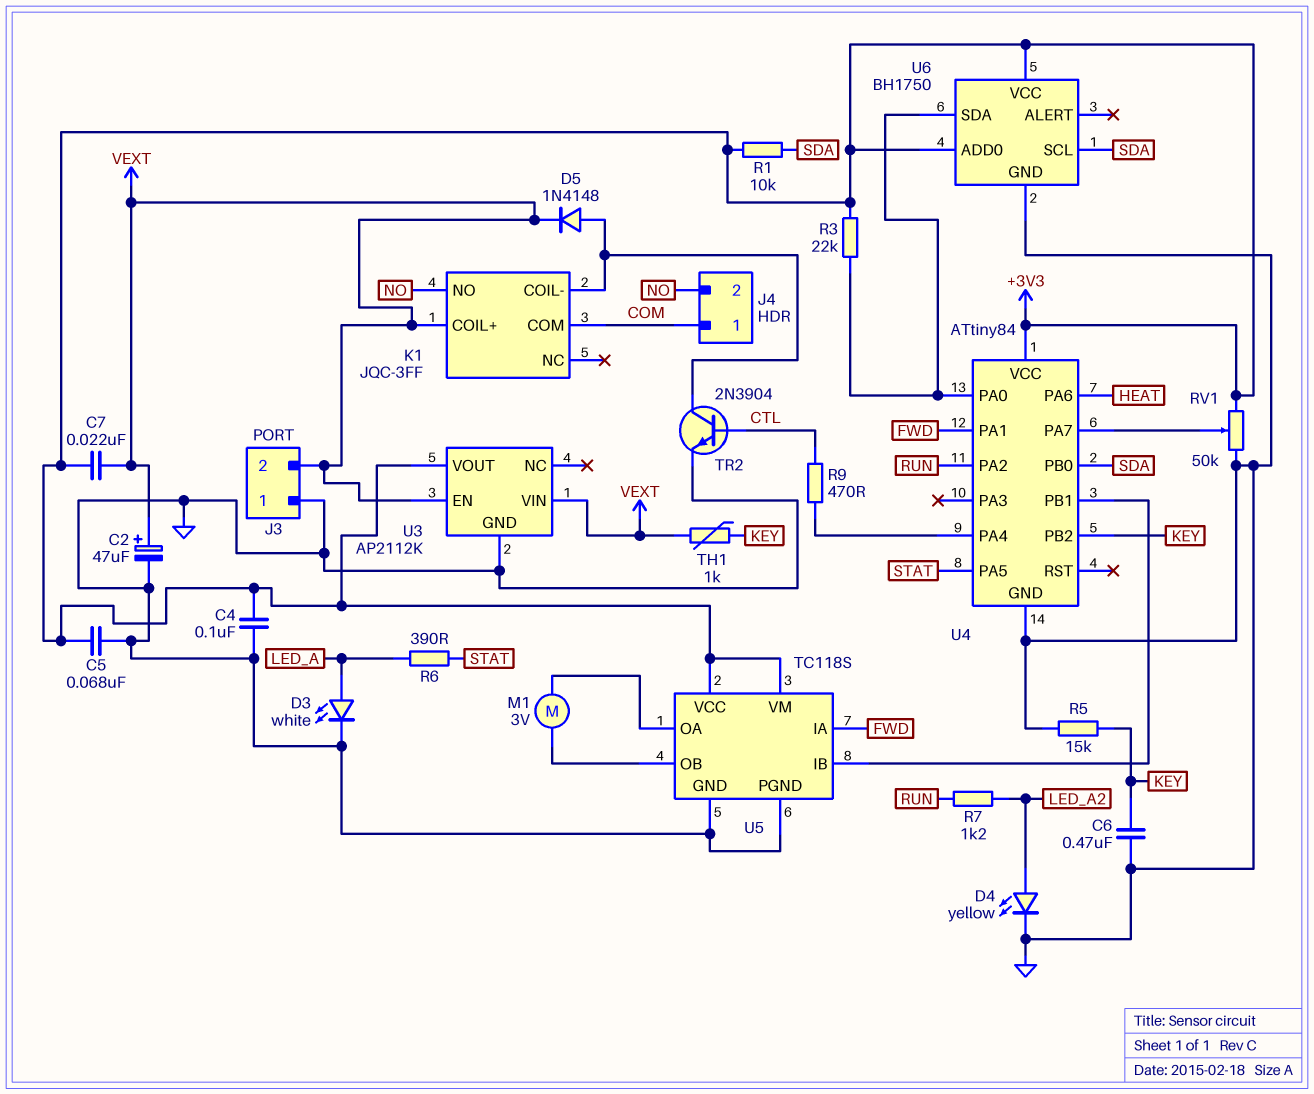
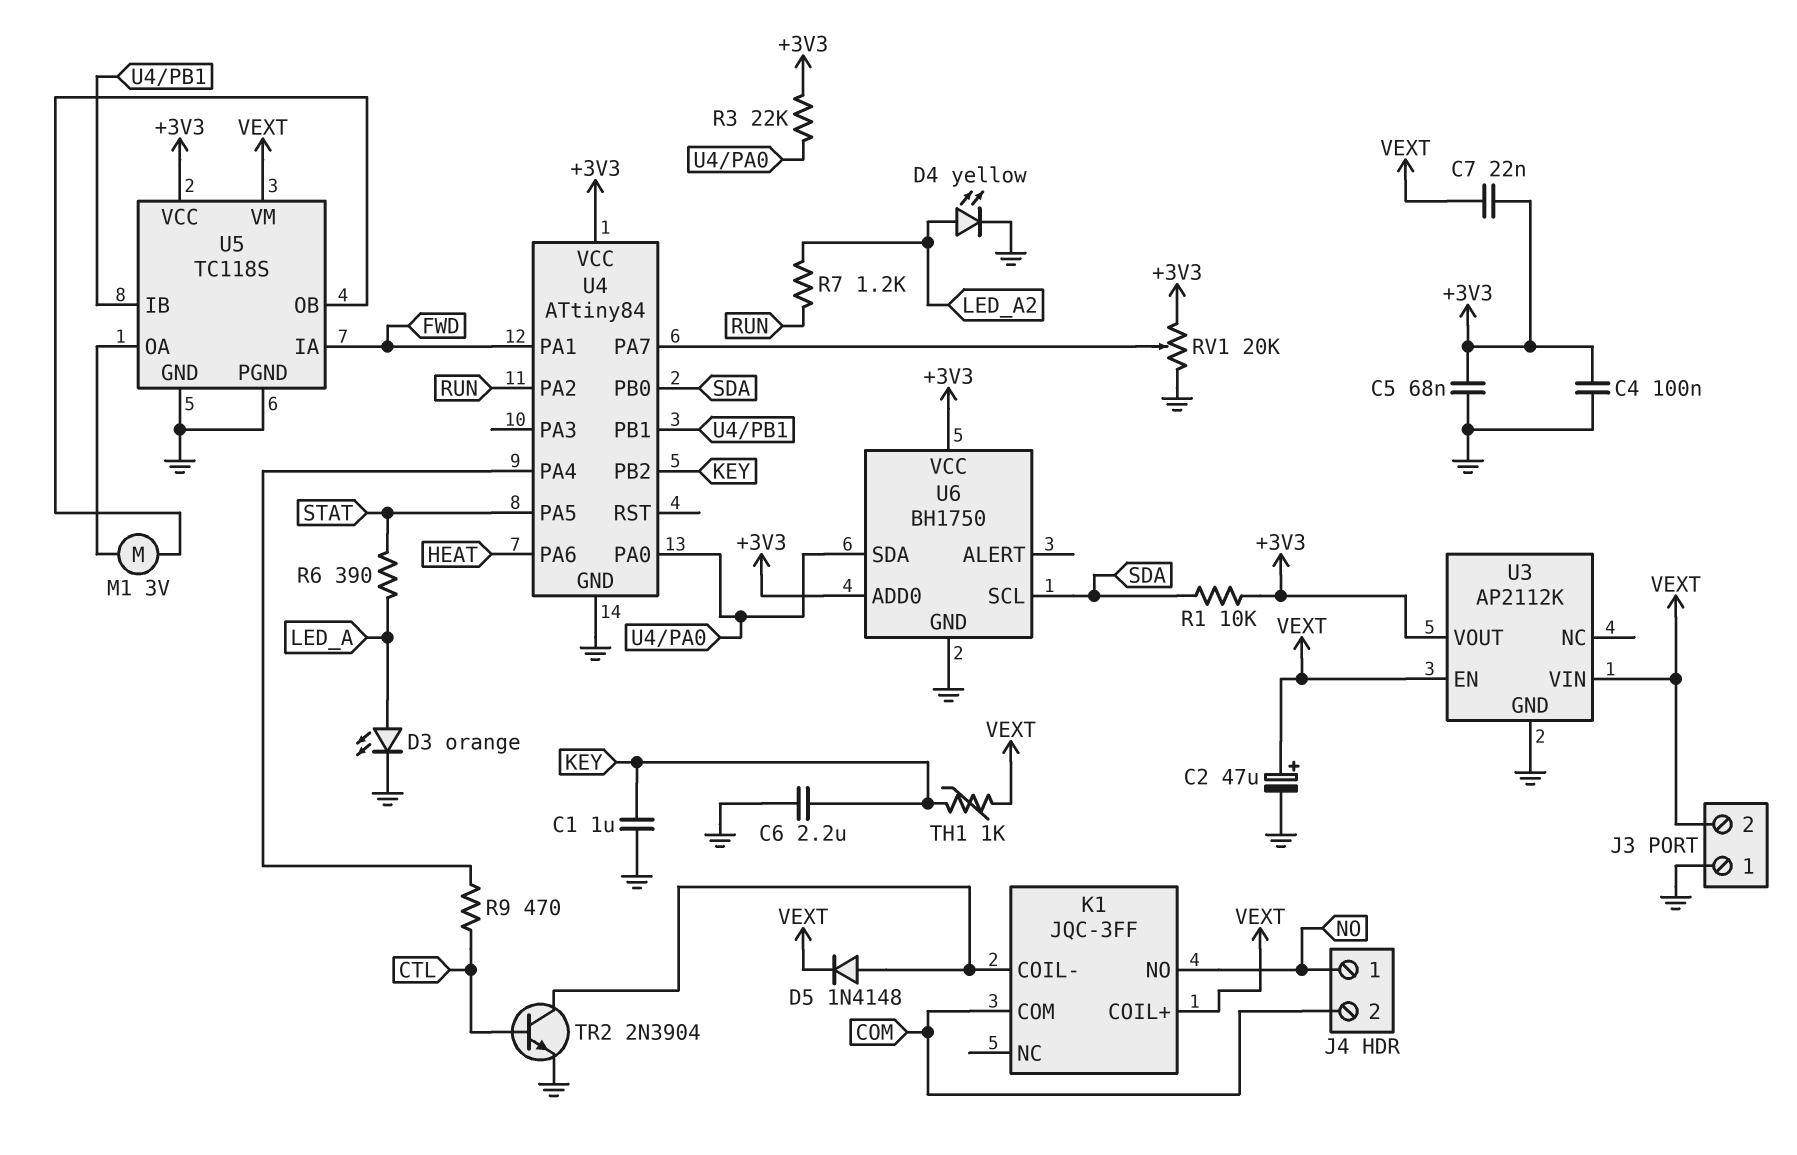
C1: none -> 1uF (GND, KEY)
C6: 470nF (GND, KEY) -> 2.2uF (GND, KEY)
D3: LED white (A LED_A, K GND) -> LED orange (A LED_A, K GND)
J4 pin 1: COM -> NO
J4 pin 2: NO -> COM
R5: 15k (GND, KEY) -> none
RV1: 50k (+3V3, GND, wiper U4/PA7) -> 20k (+3V3, GND, wiper U4/PA7)
U5 pin VM: +3V3 -> VEXT

